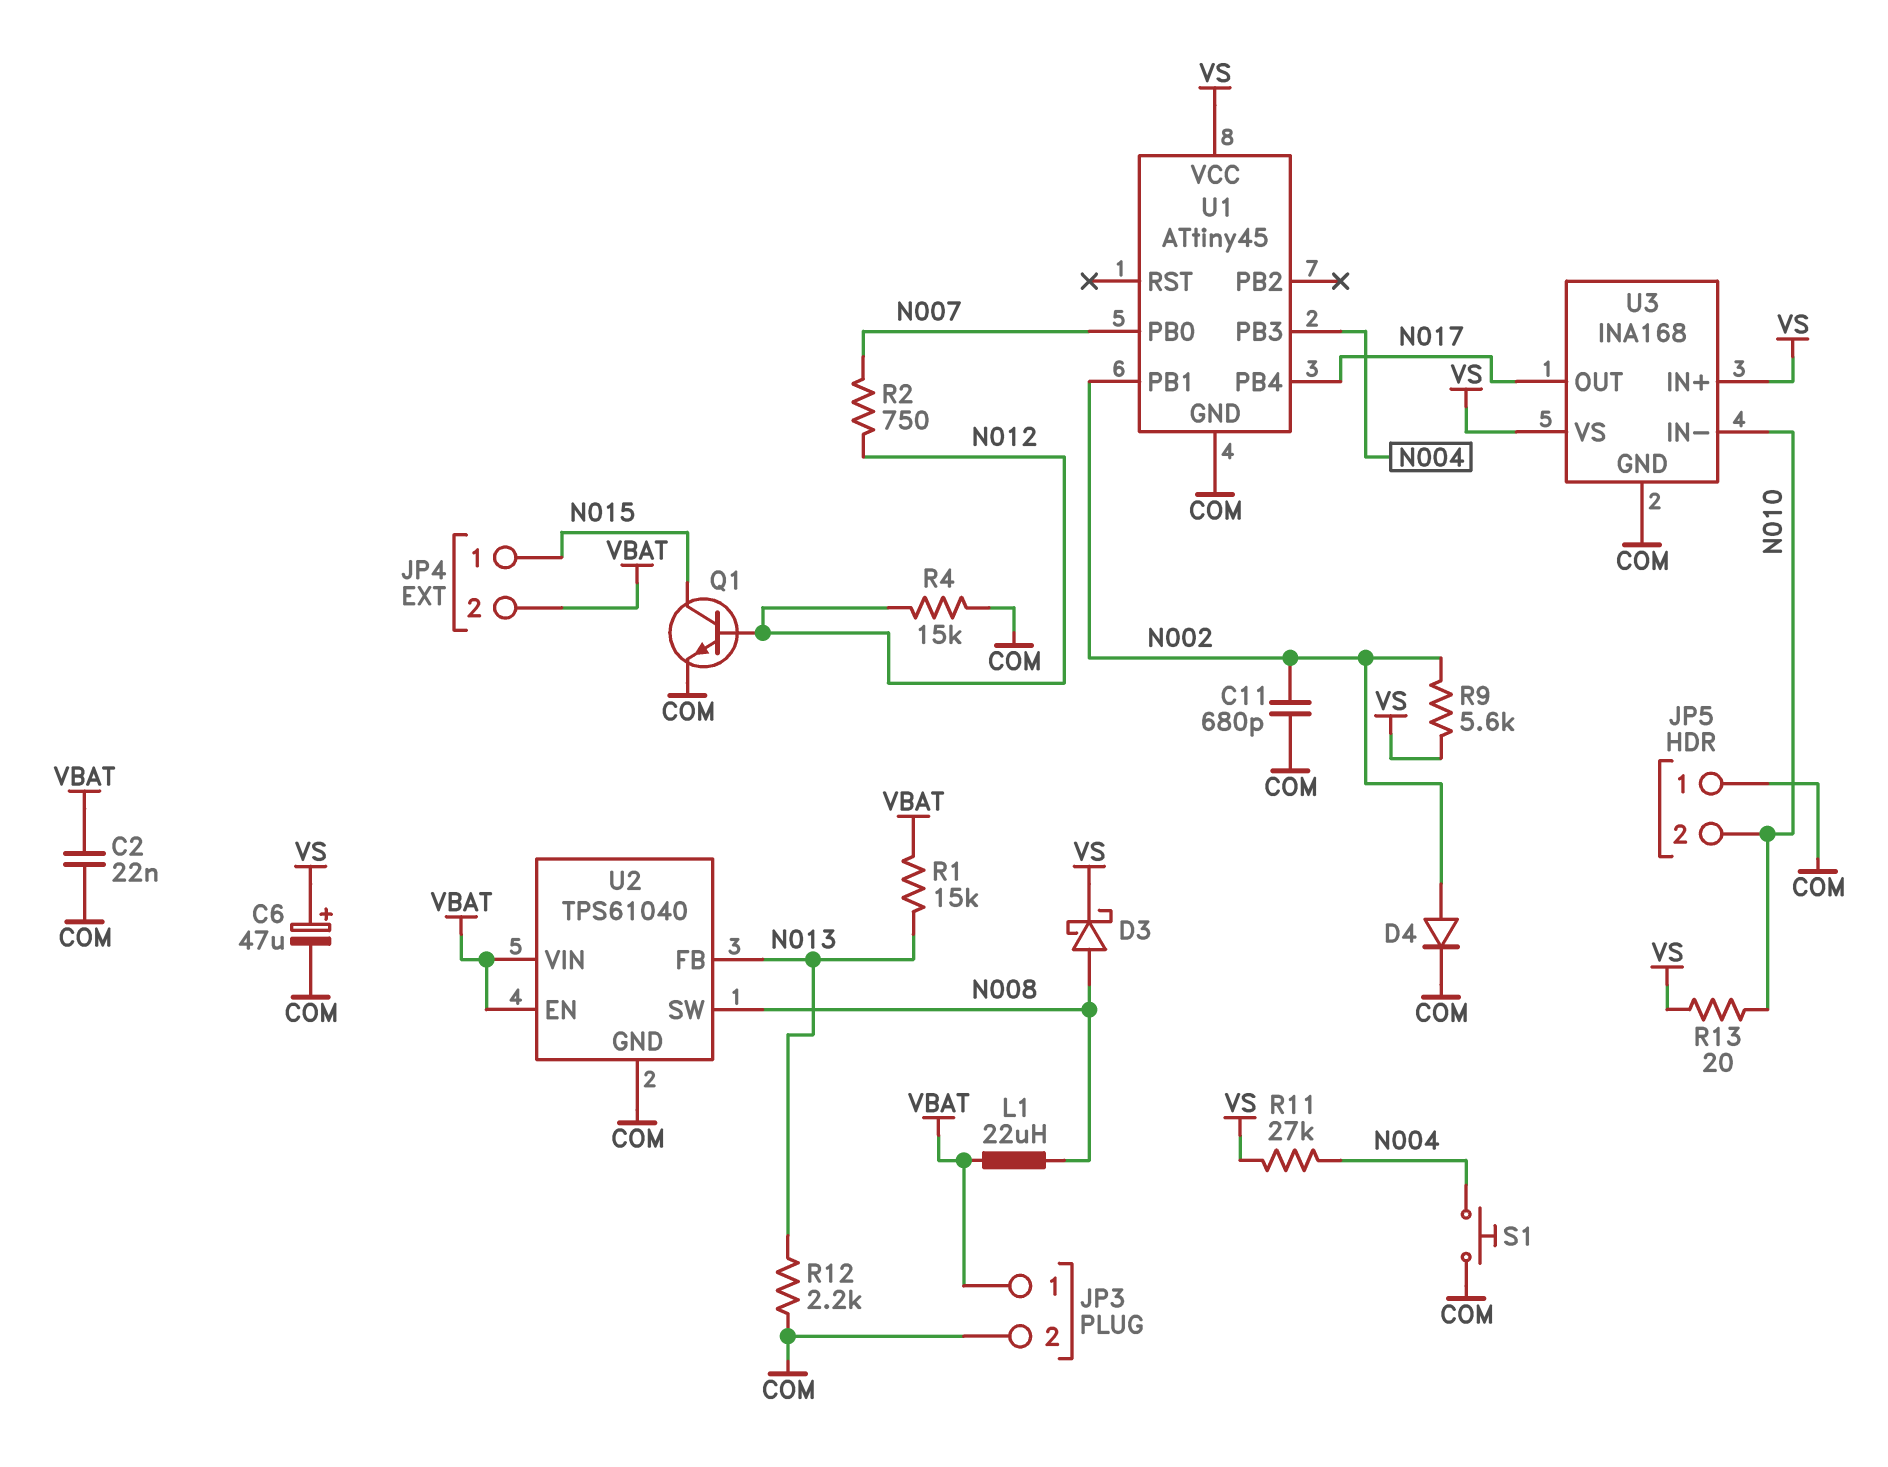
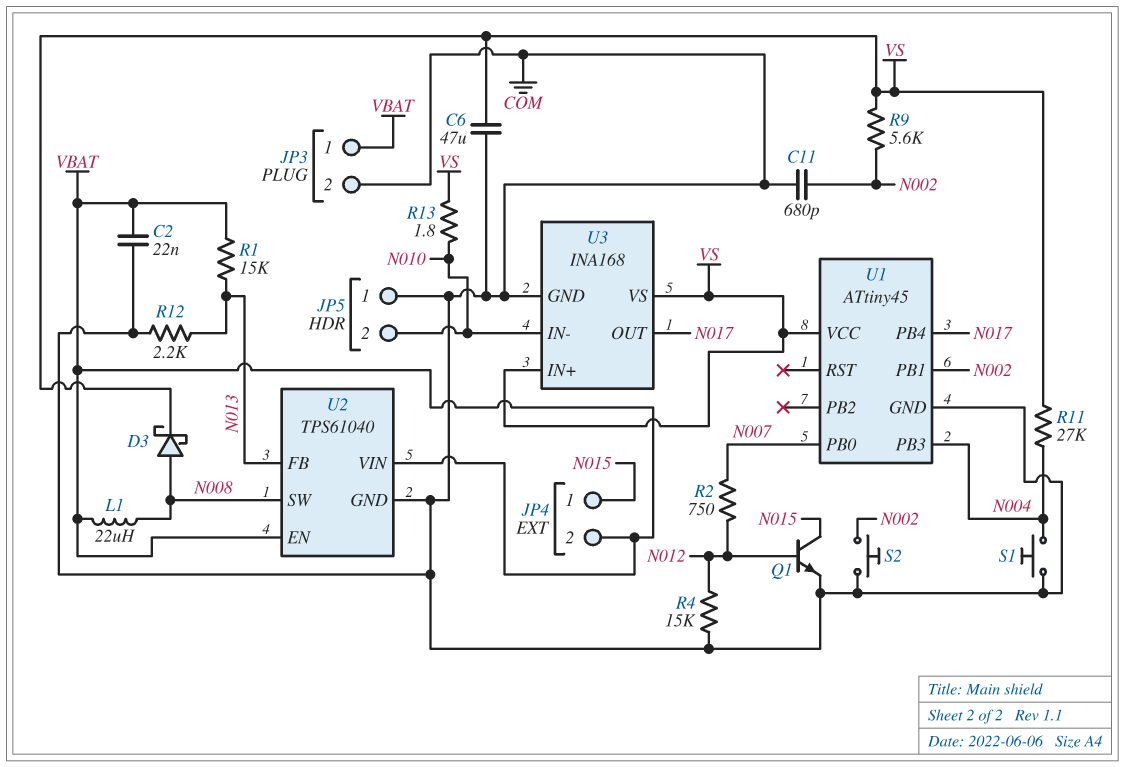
C6: 47uF (plus VS, minus COM) -> 47uF (COM, VS)
D4: diode (A N002, K COM) -> none
R13: 20 (N010, VS) -> 1.8 (N010, VS)
S2: none -> button (COM, N002)

